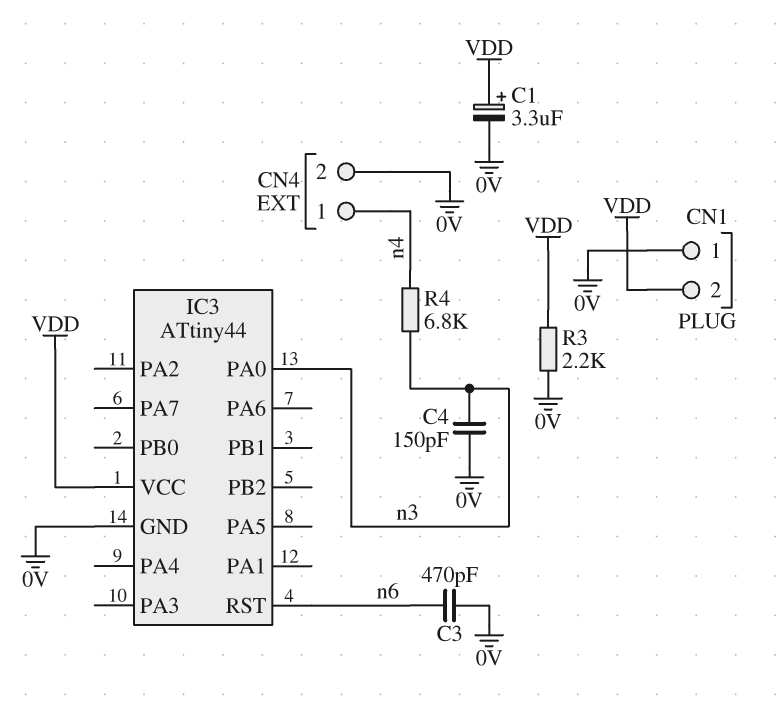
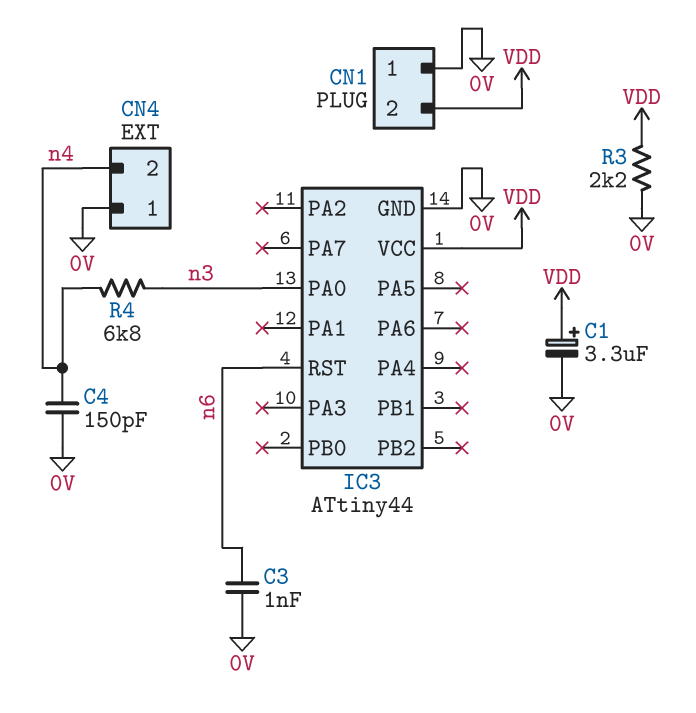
C3: 470pF (0V, n6) -> 1nF (0V, n6)
C4: 150pF (0V, n3) -> 150pF (0V, n4)
CN4 pin 1: n4 -> 0V
CN4 pin 2: 0V -> n4

